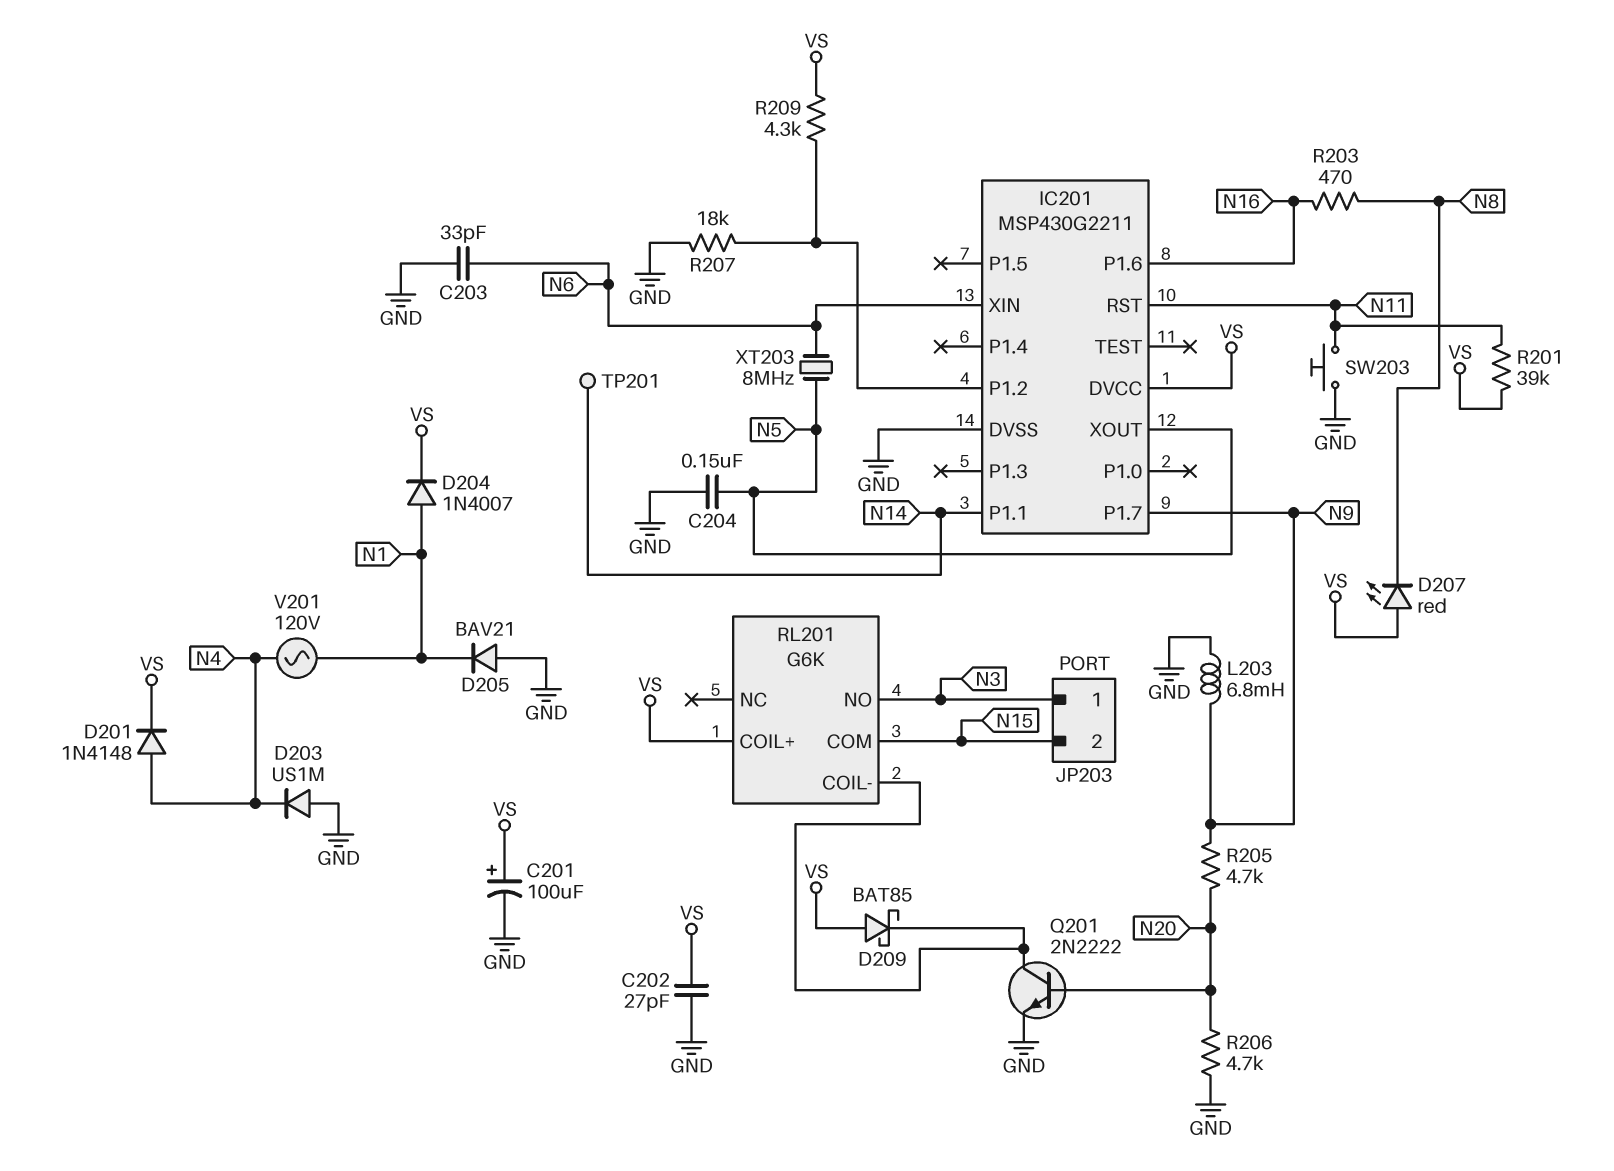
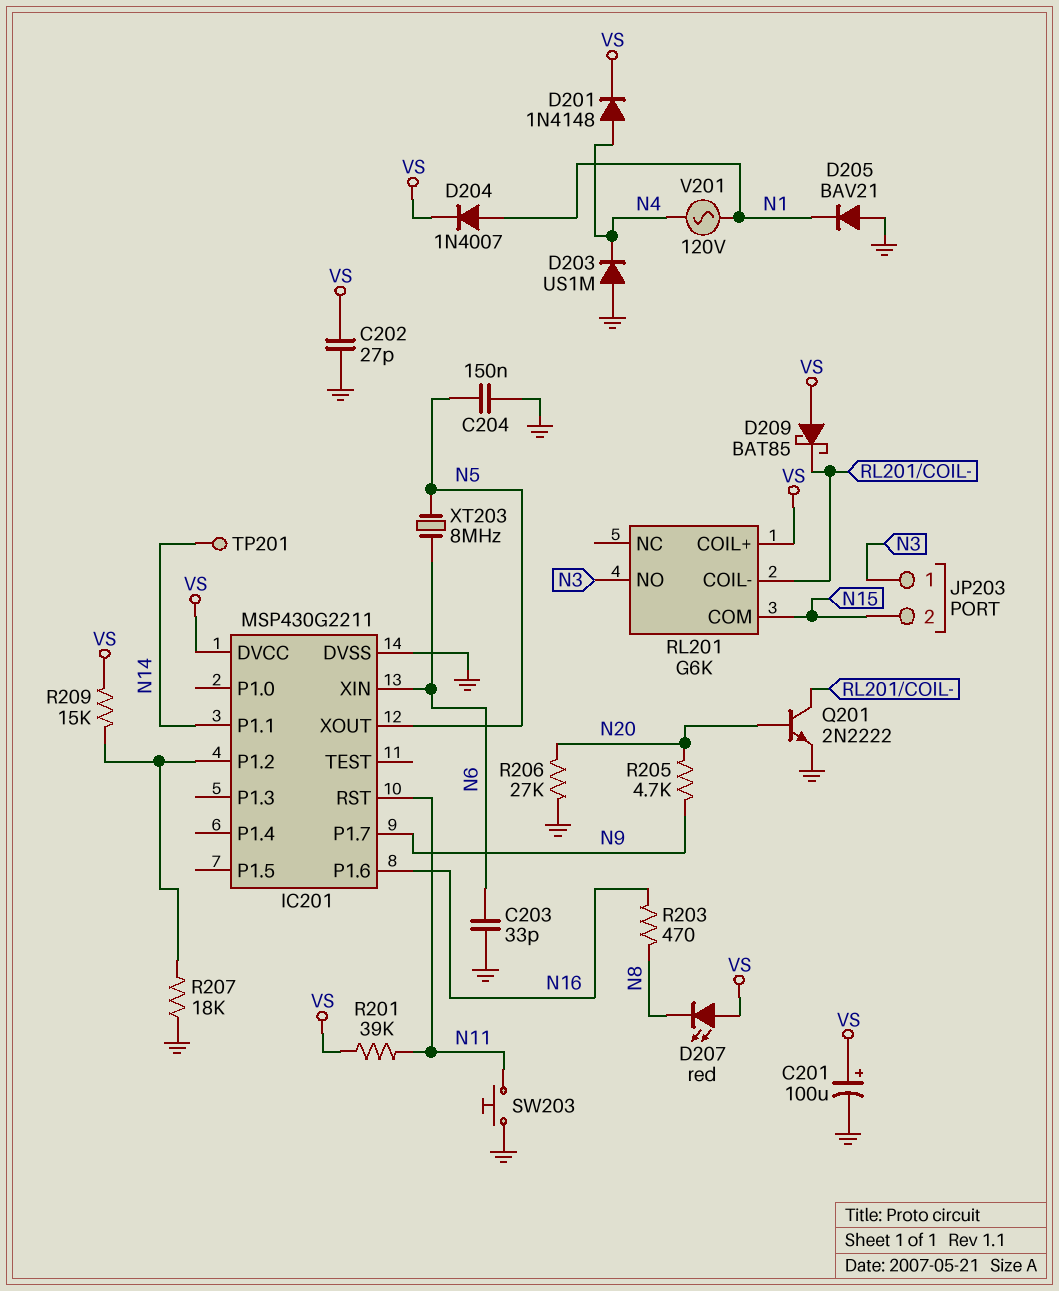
L203: 6.8mH (GND, N9) -> none
R206: 4.7k (GND, N20) -> 27k (GND, N20)
R209: 4.3k (IC201/P1.2, VS) -> 15k (IC201/P1.2, VS)

